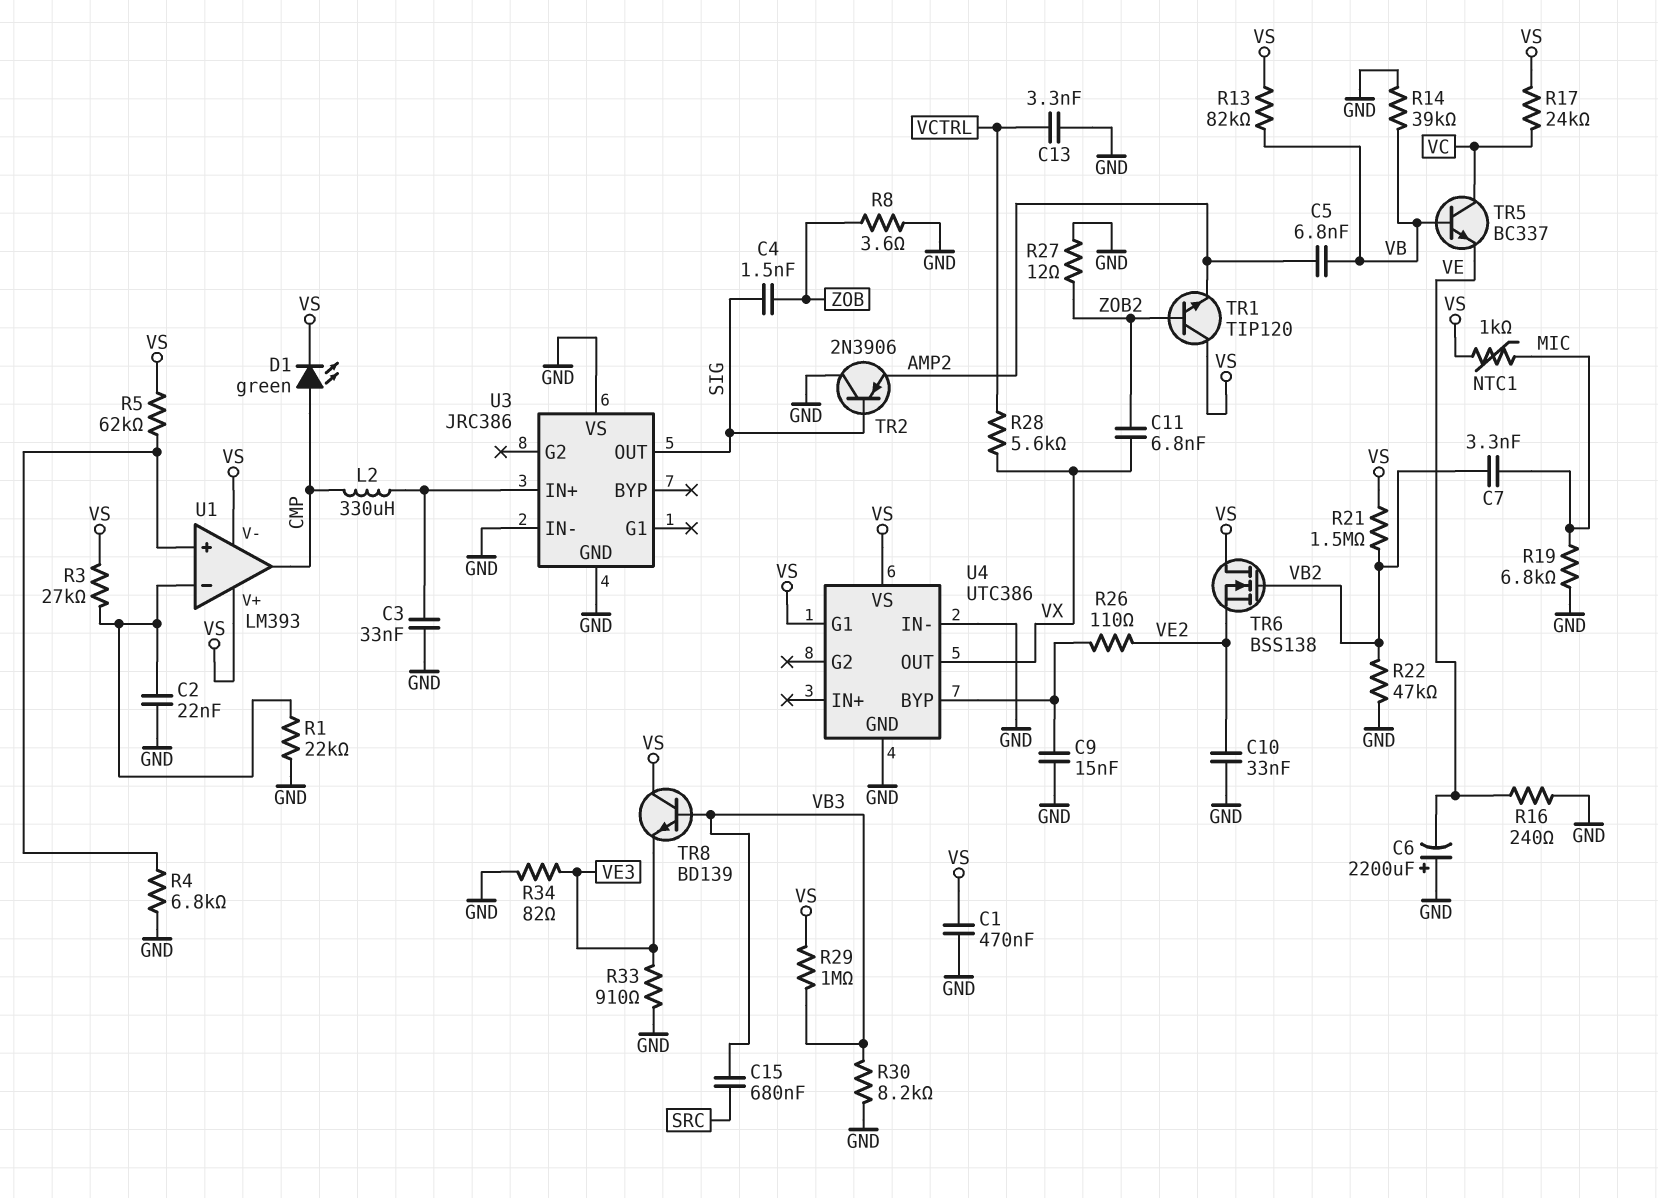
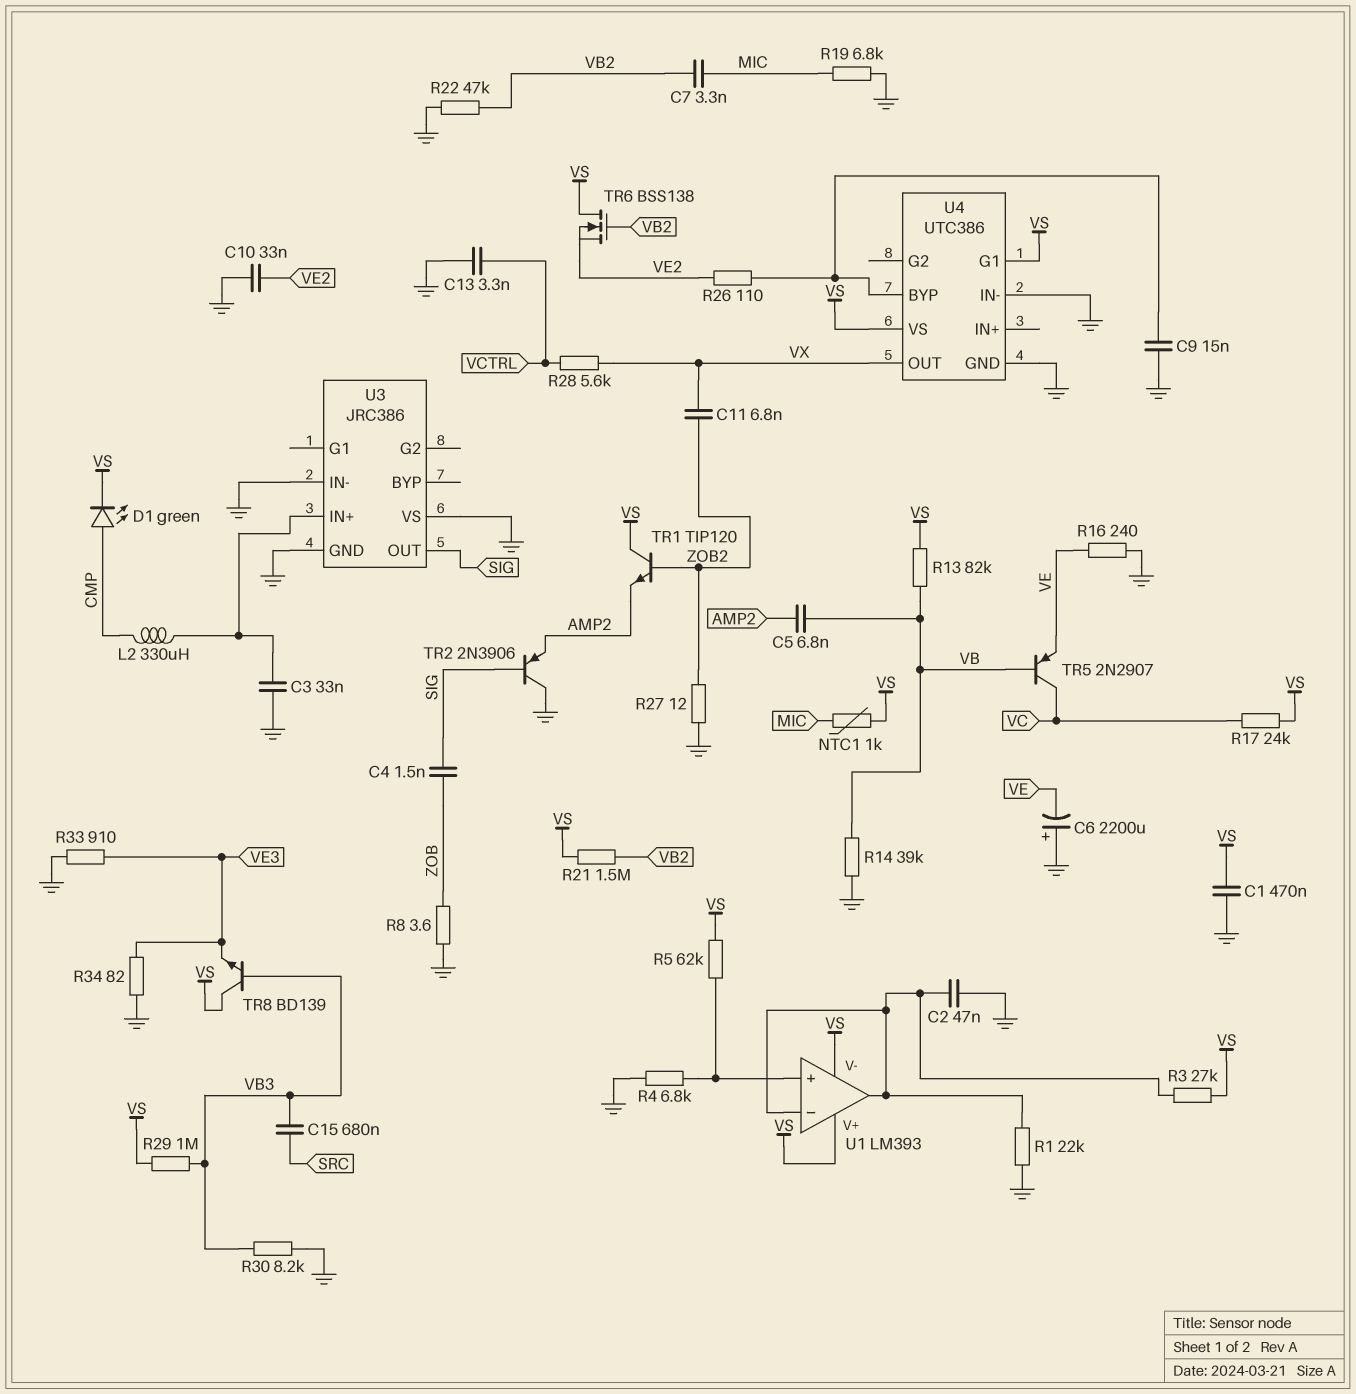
C2: 22nF (GND, U1/in-) -> 47nF (GND, U1/in-)
TR5: NPN BC337 (B VB, C VC, E VE) -> PNP 2N2907 (B VB, C VC, E VE)
U1 pin out: CMP -> U1/in-

